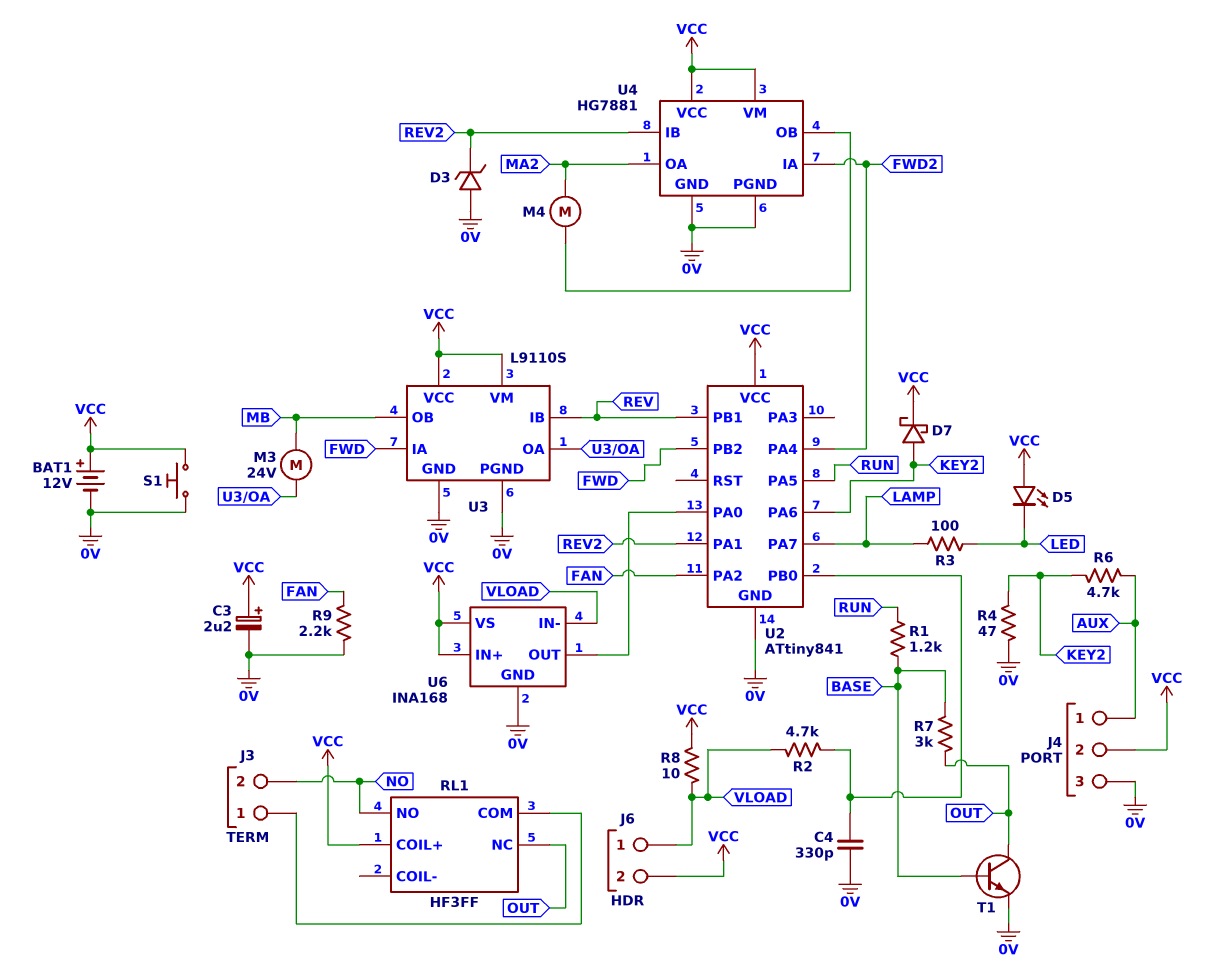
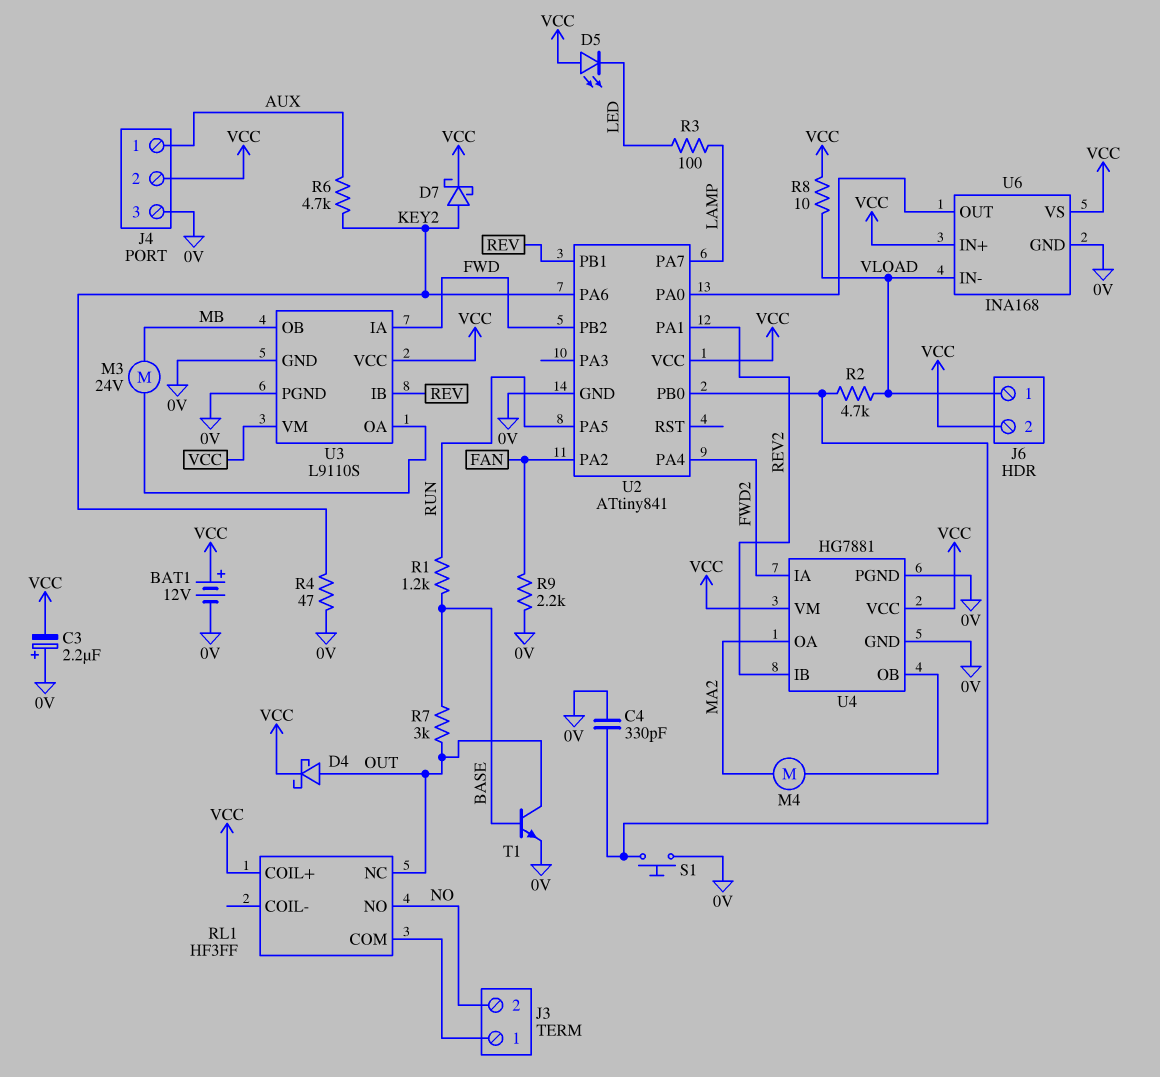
C3: 2.2uF (plus VCC, minus 0V) -> 2.2uF (plus 0V, minus VCC)
D3: zener (A 0V, K REV2) -> none
D4: none -> schottky (A OUT, K VCC)
S1: button (0V, VCC) -> button (0V, U2/PB0)

